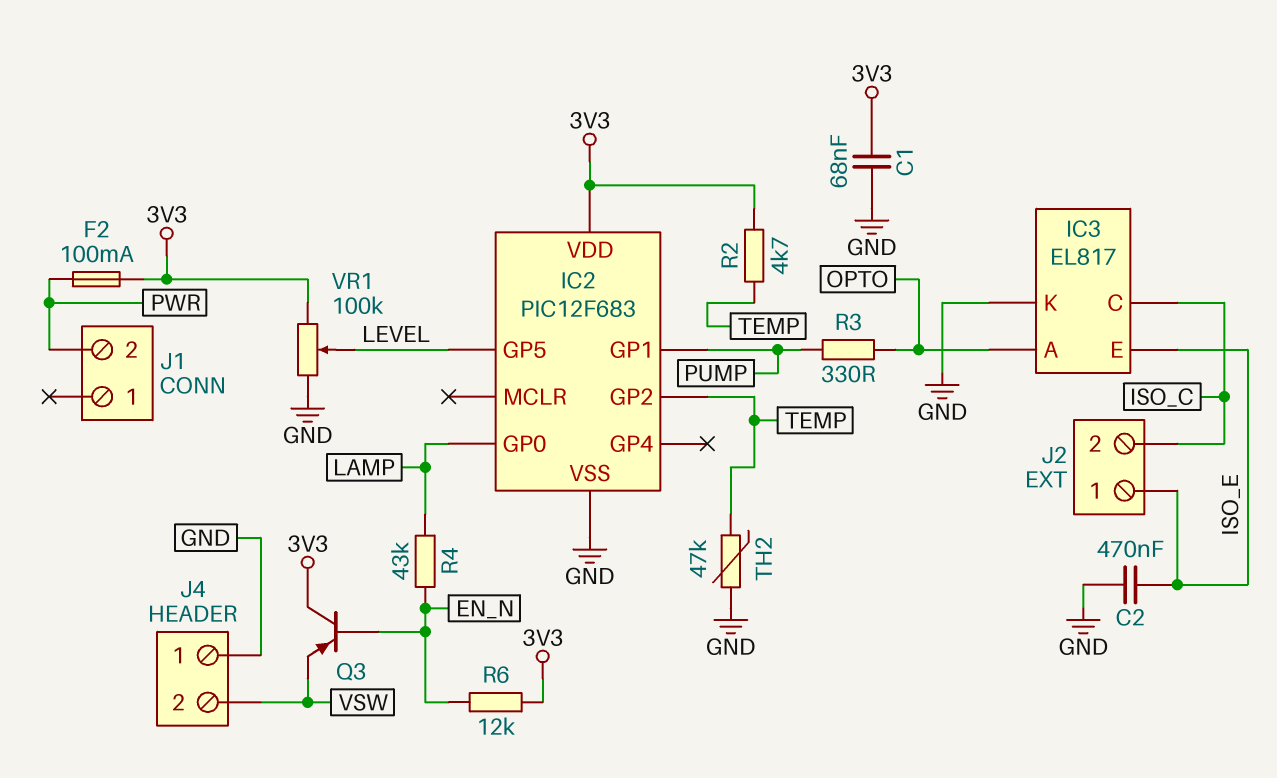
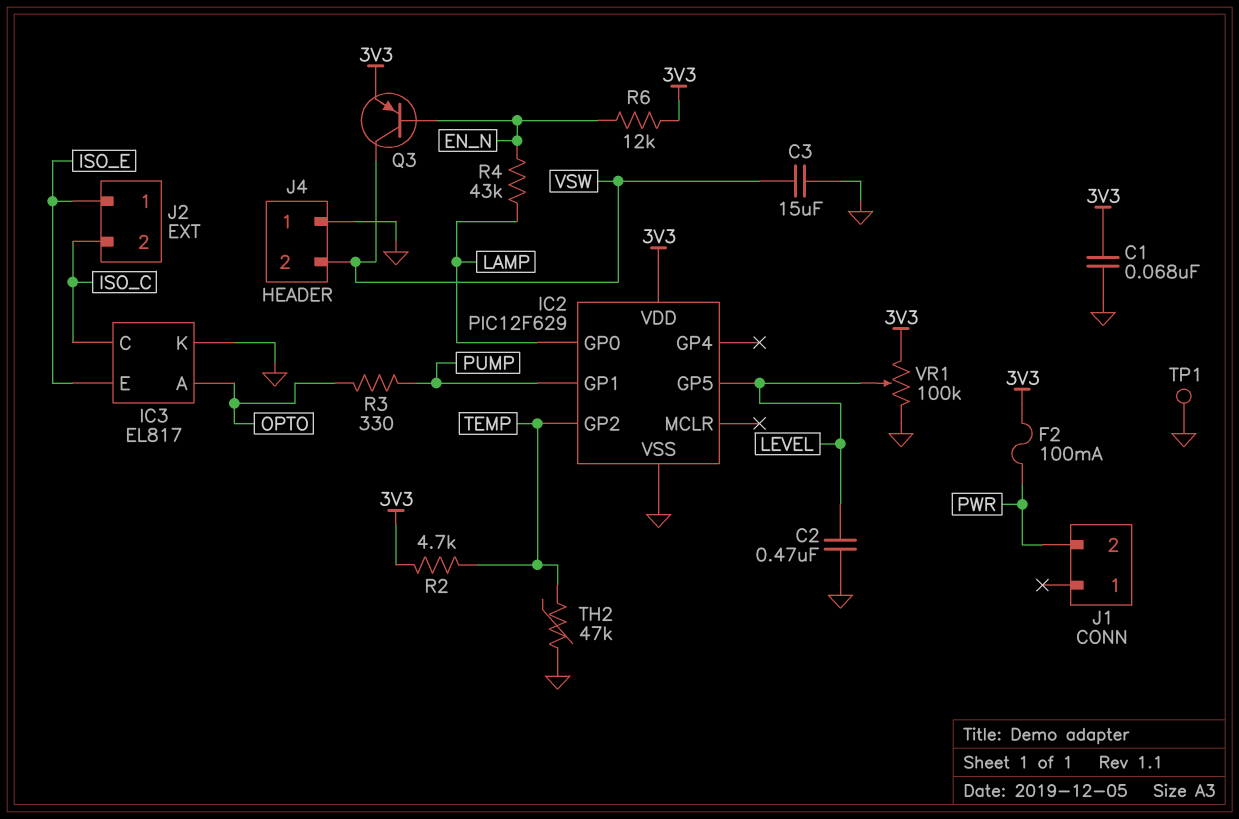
C2: 470nF (GND, ISO_E) -> 470nF (GND, LEVEL)
C3: none -> 15uF (GND, VSW)
IC2: PIC12F683 -> PIC12F629
Q3: PNP (B EN_N, C 3V3, E VSW) -> PNP (B EN_N, C VSW, E 3V3)
TP1: none -> test point (GND)

